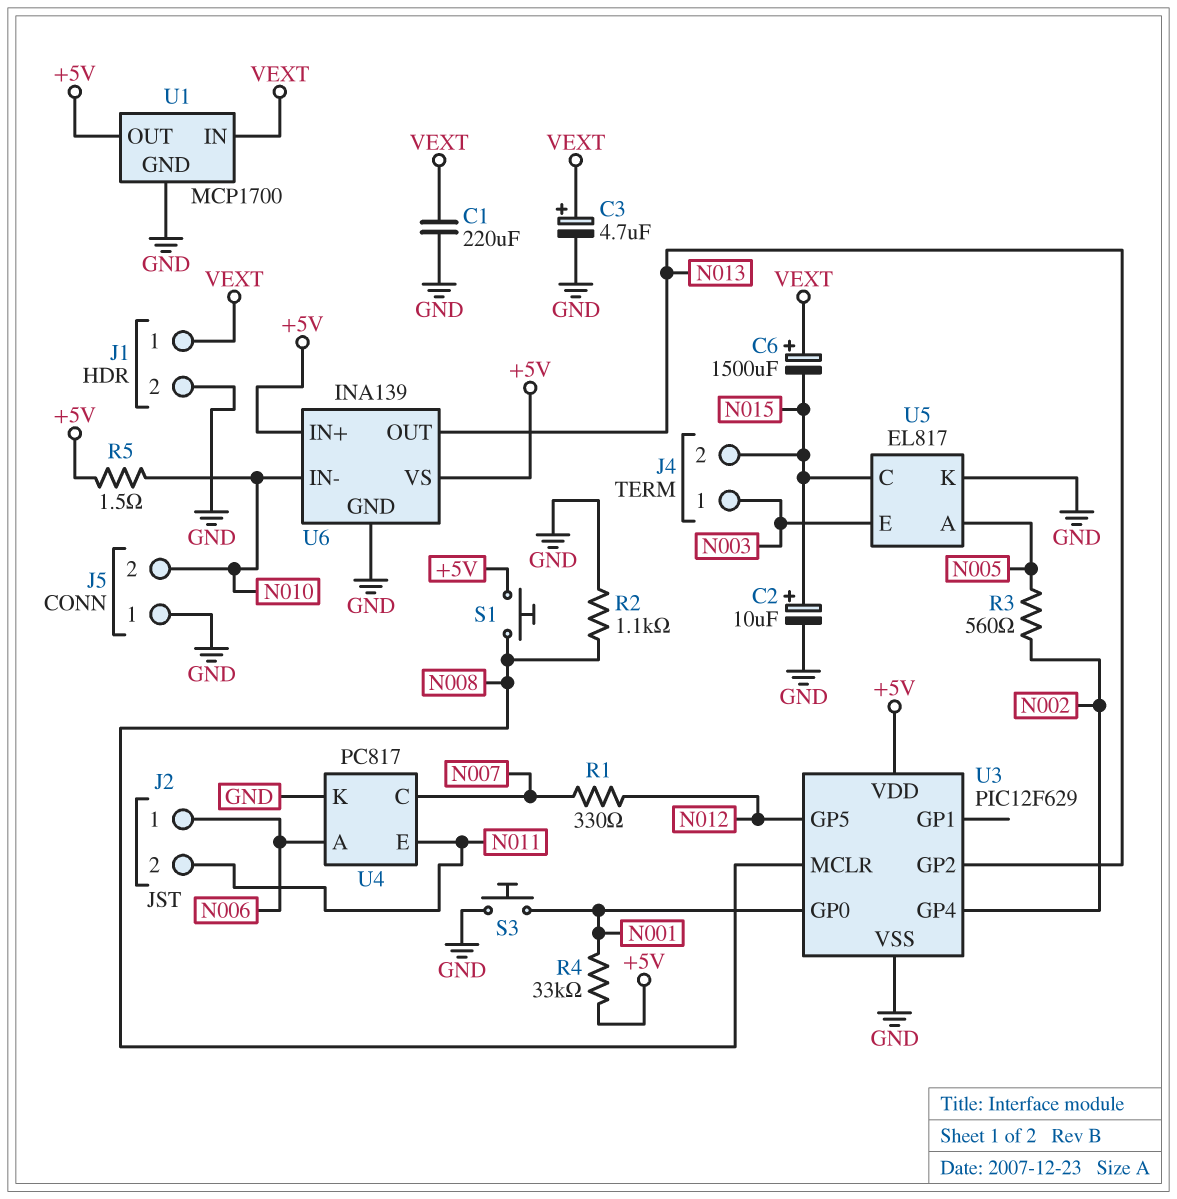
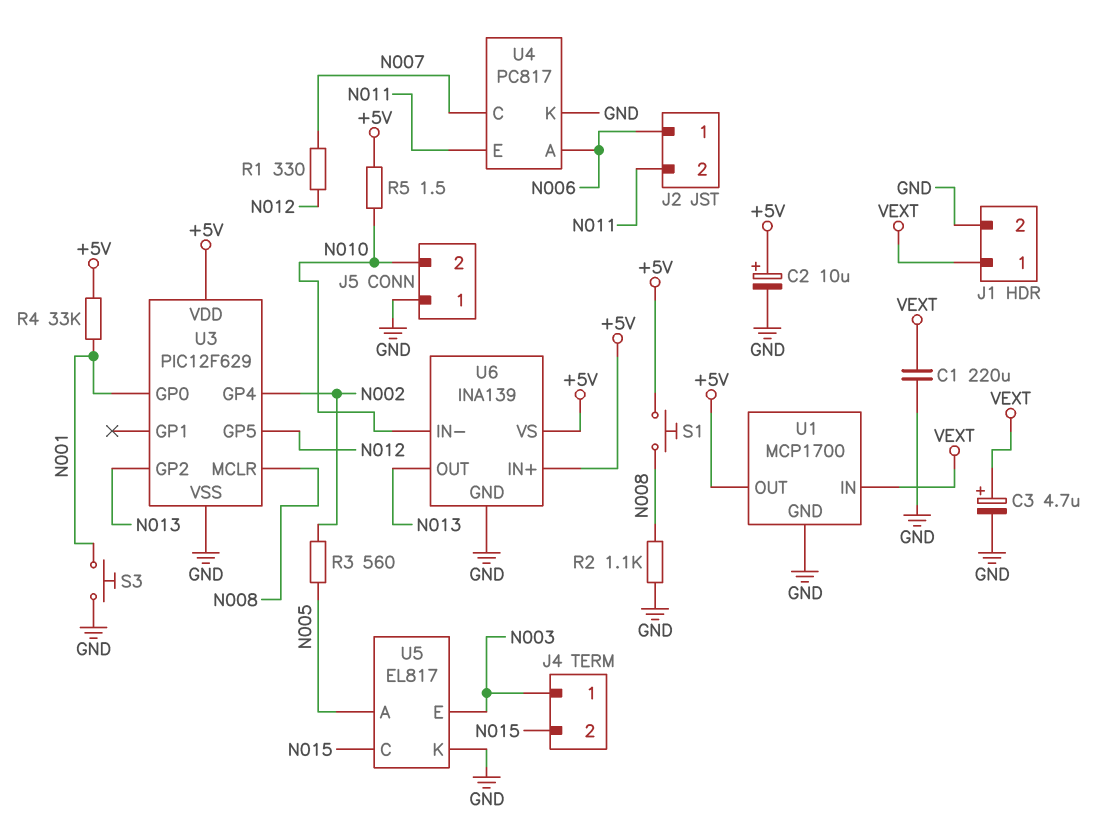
C2: 10uF (plus N015, minus GND) -> 10uF (plus +5V, minus GND)
C6: 1500uF (plus VEXT, minus N015) -> none

